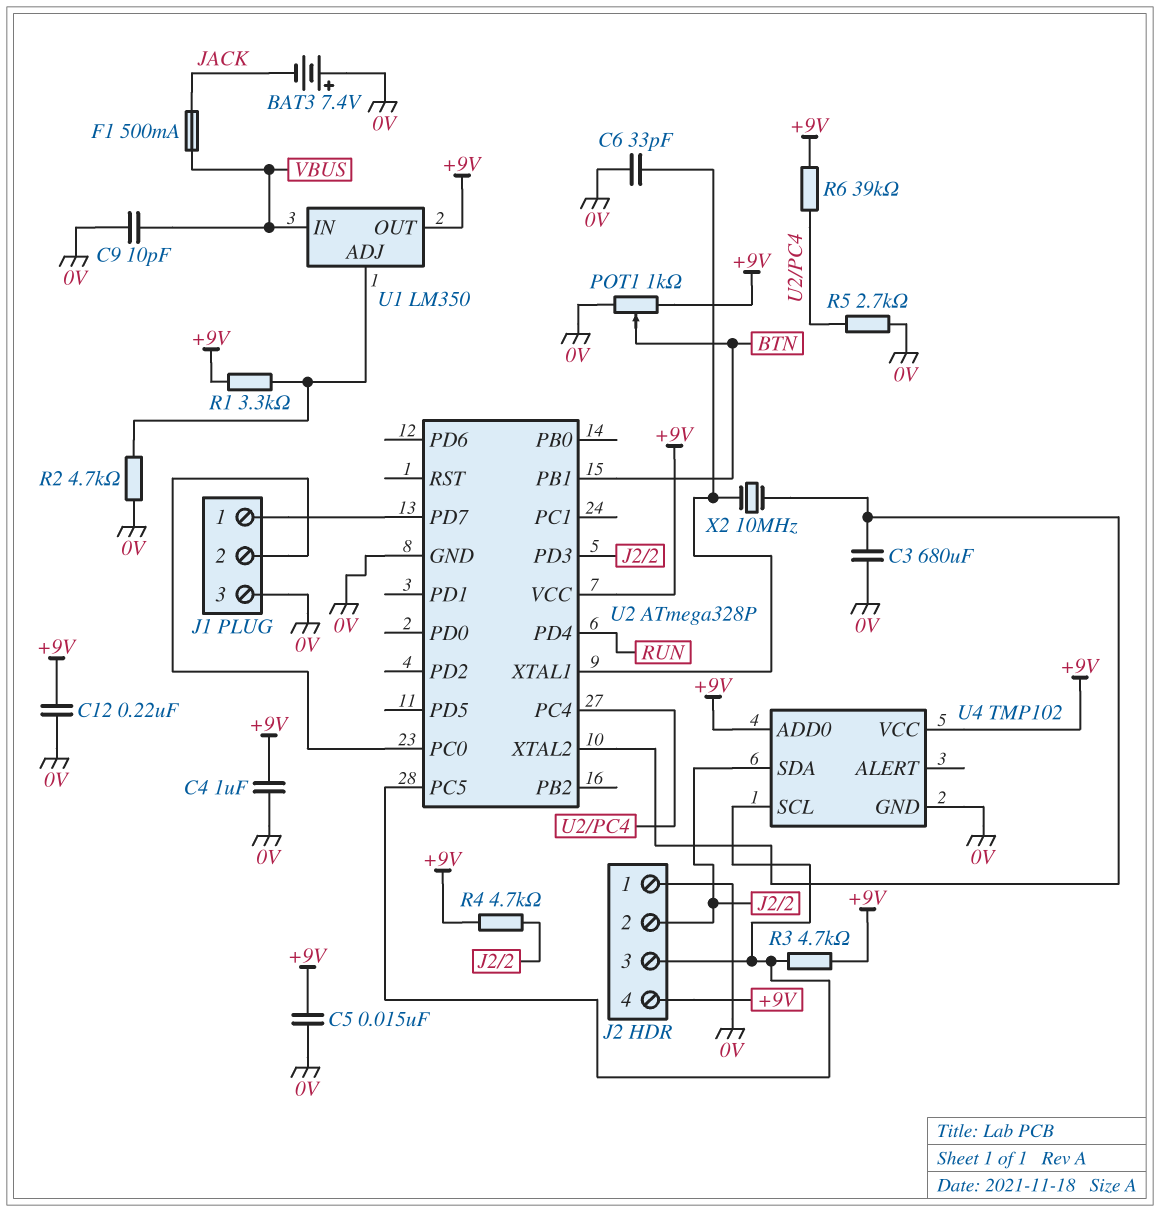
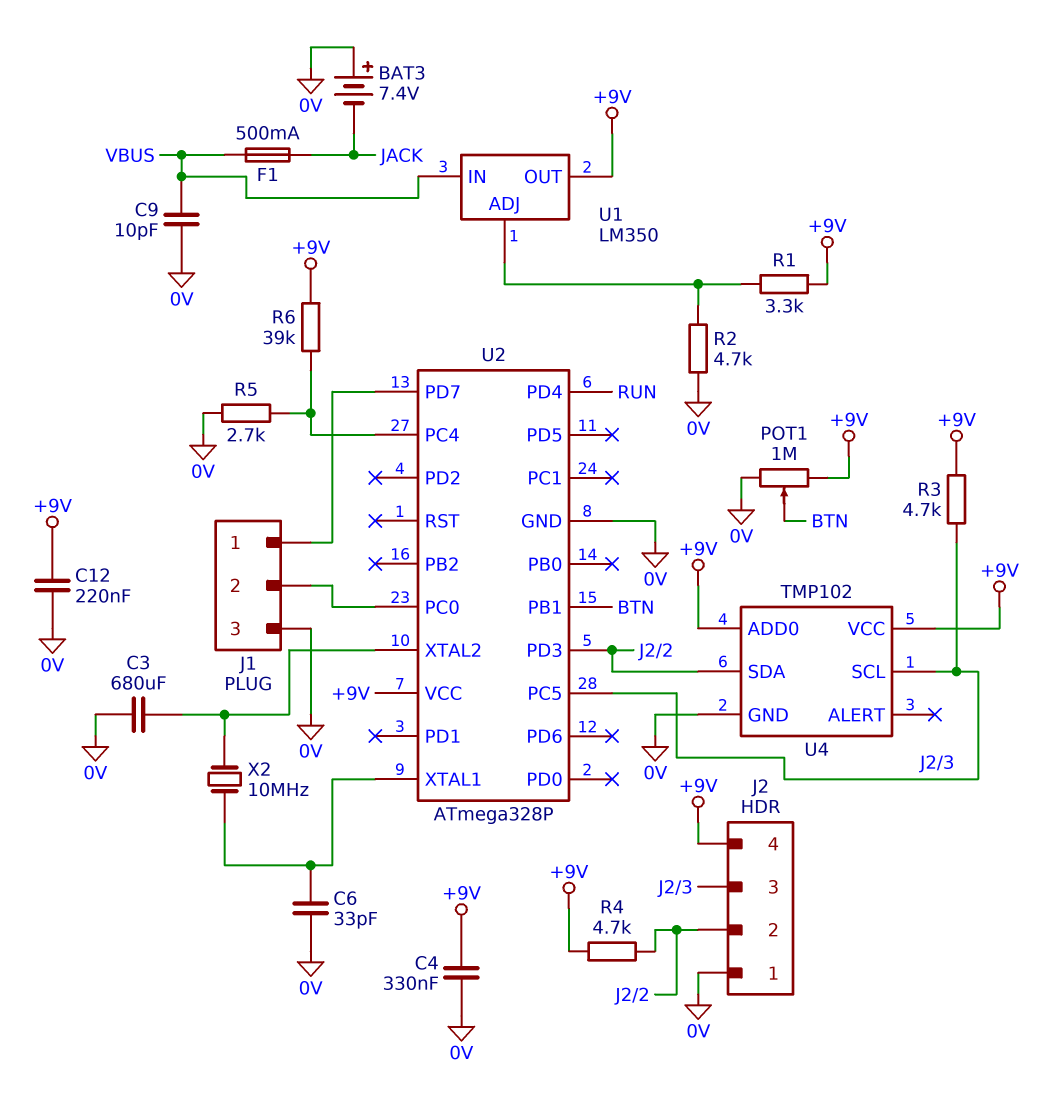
C4: 1uF (+9V, 0V) -> 330nF (+9V, 0V)
C5: 15nF (+9V, 0V) -> none
POT1: 1k (+9V, 0V, wiper BTN) -> 1M (+9V, 0V, wiper BTN)

